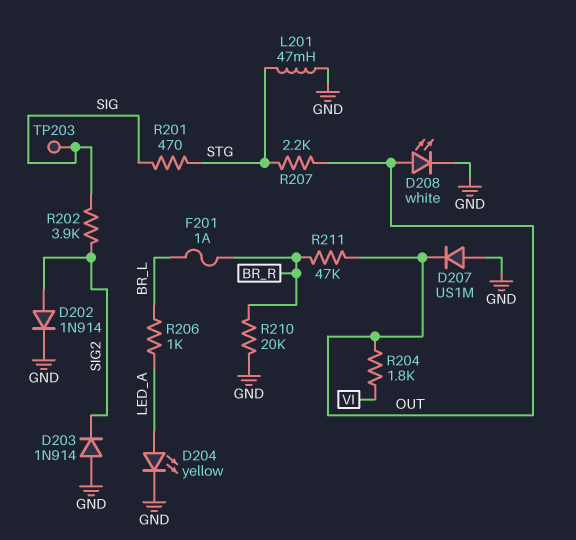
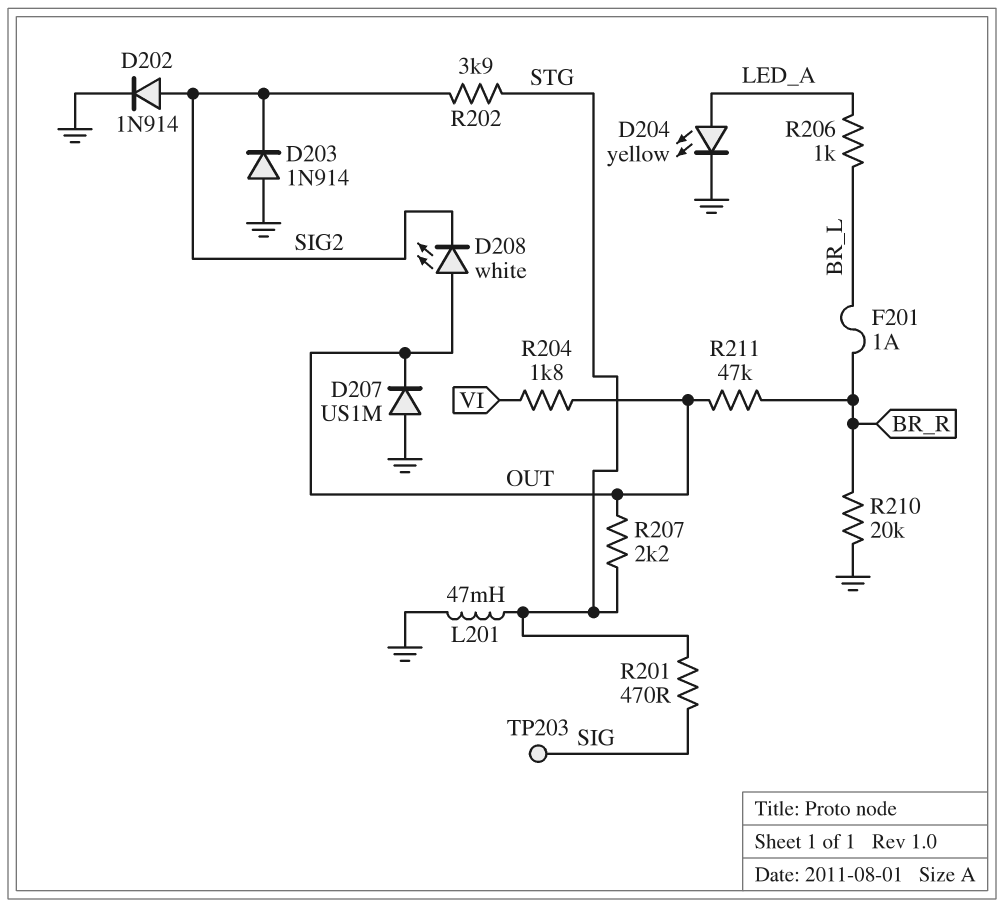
D208: LED white (A OUT, K GND) -> LED white (A OUT, K SIG2)
R202: 3.9k (SIG, SIG2) -> 3.9k (SIG2, STG)

